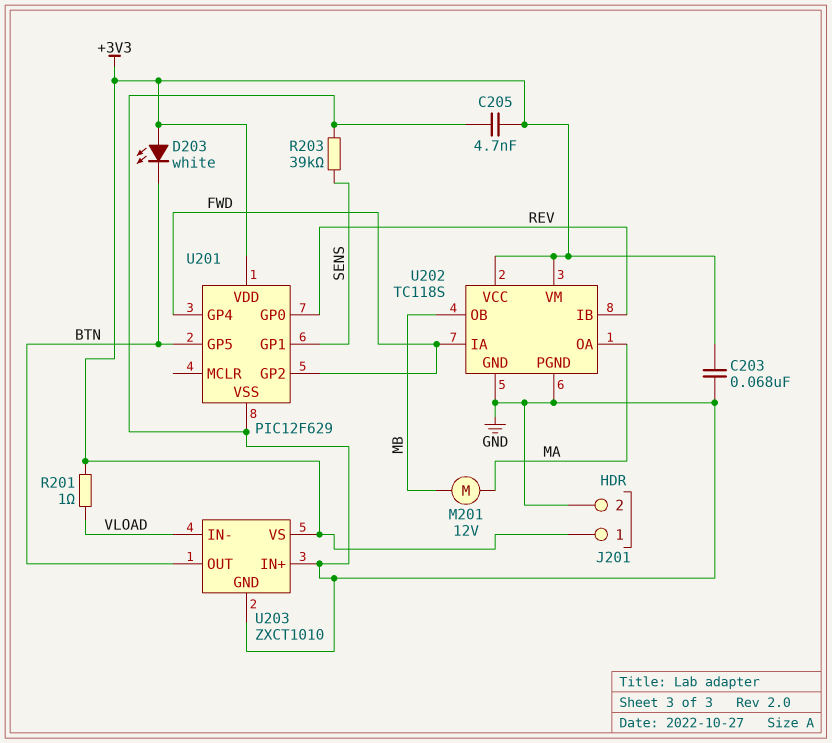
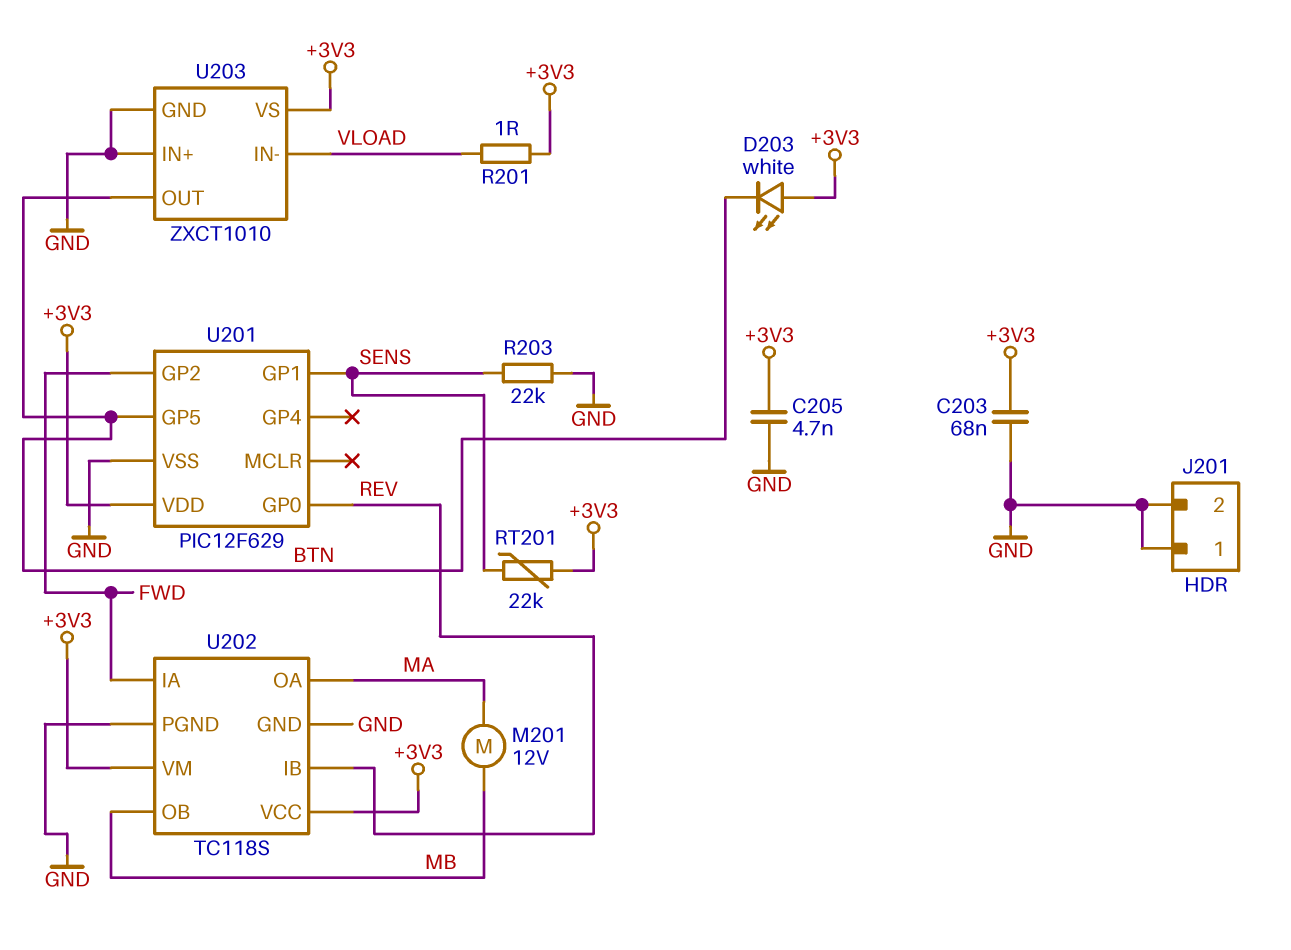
J201 pin 1: +3V3 -> GND
R203: 39k (GND, SENS) -> 22k (GND, SENS)
RT201: none -> 22k (+3V3, SENS)
U201 pin GP4: FWD -> none

